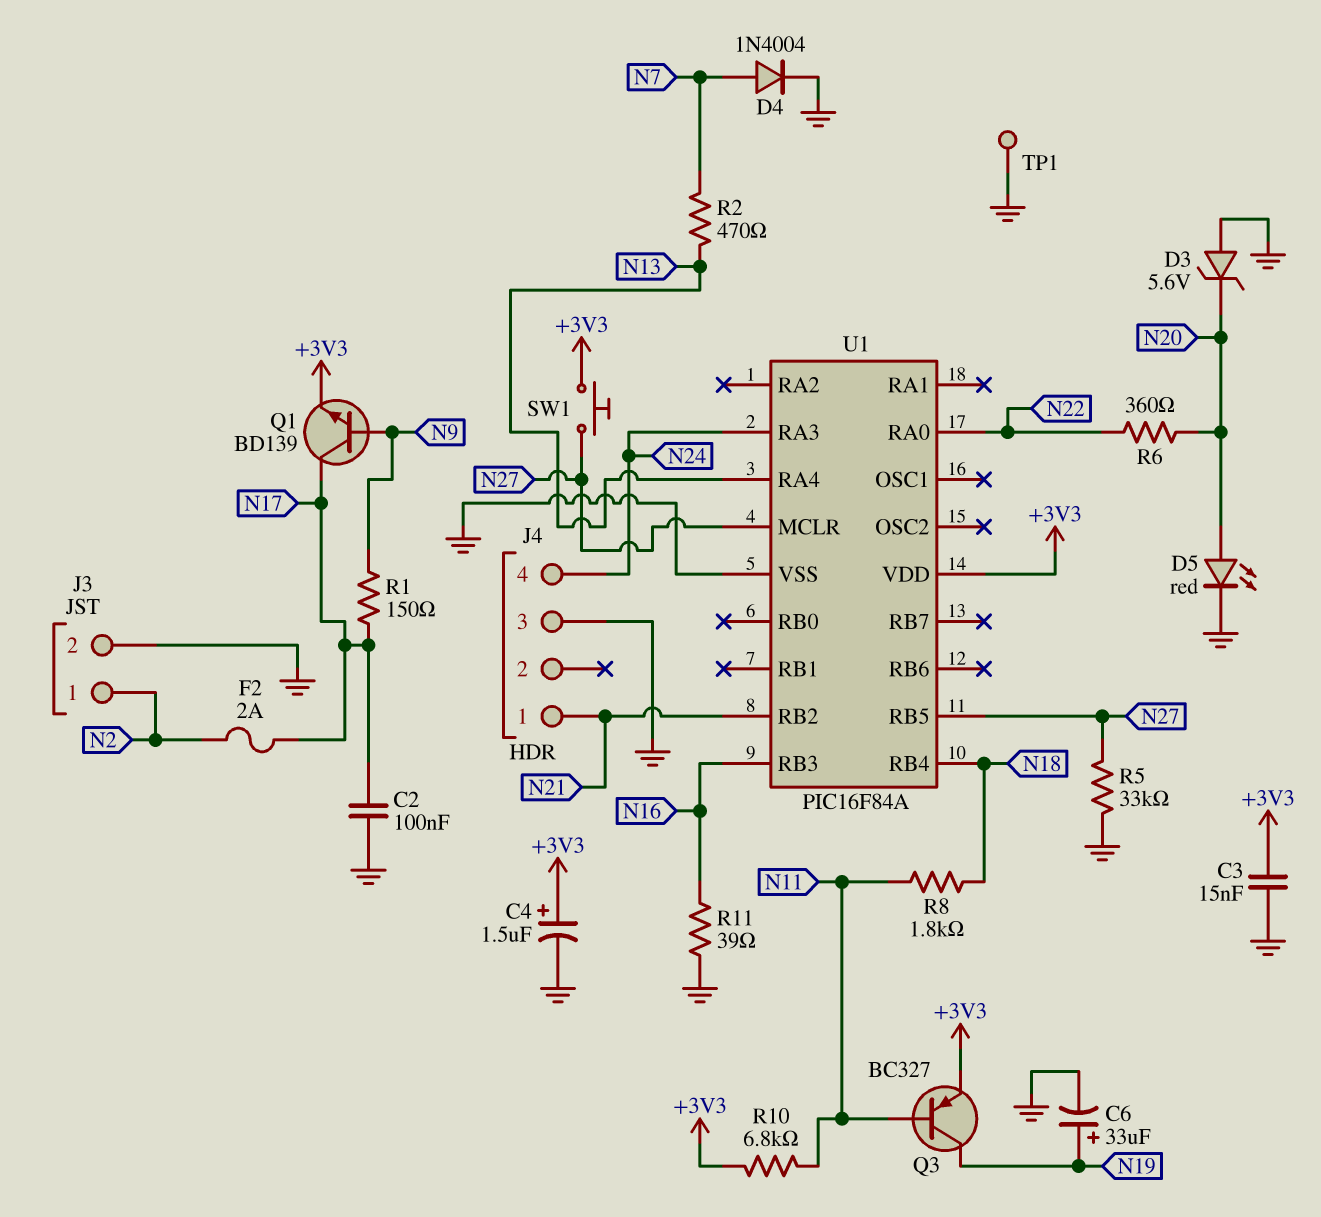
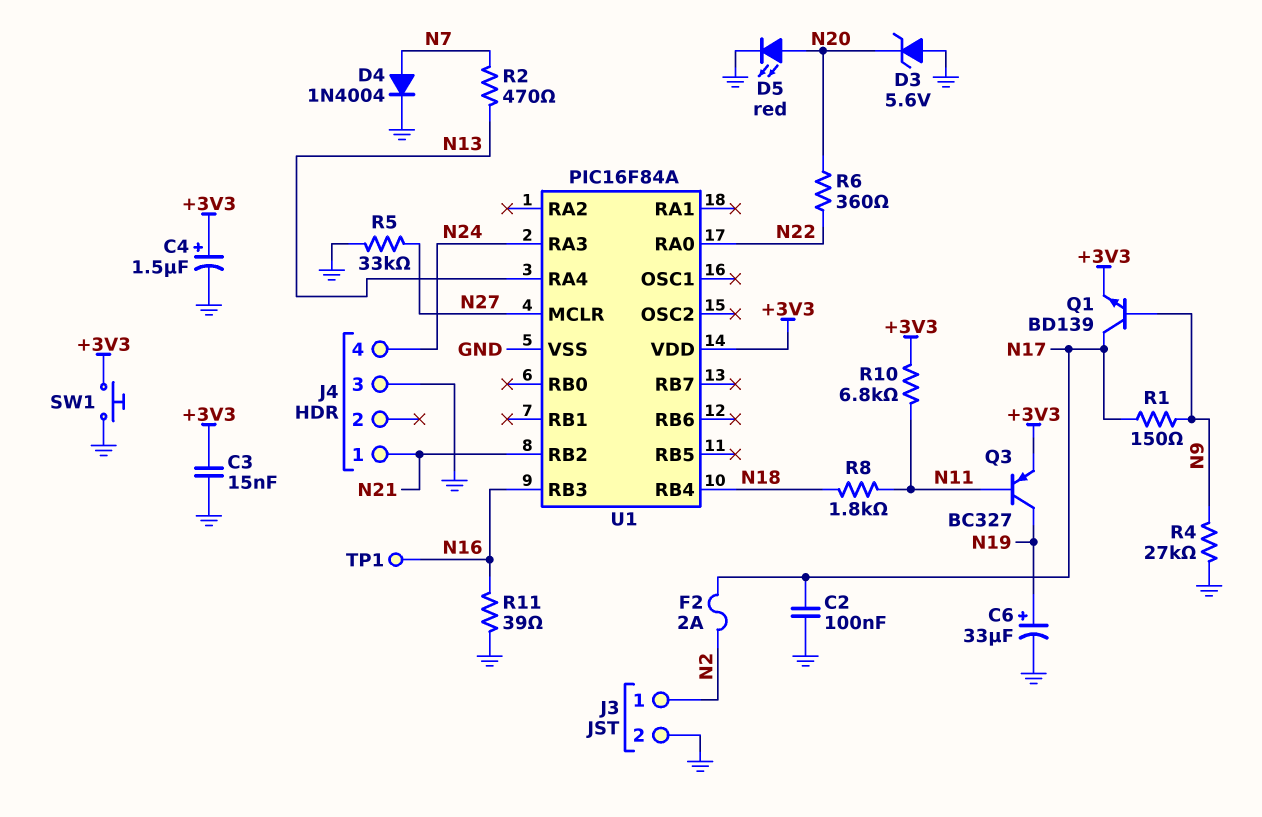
R4: none -> 27k (GND, N9)
SW1: button (+3V3, N27) -> button (+3V3, GND)
TP1: test point (GND) -> test point (N16)
U1 pin RB5: N27 -> none

